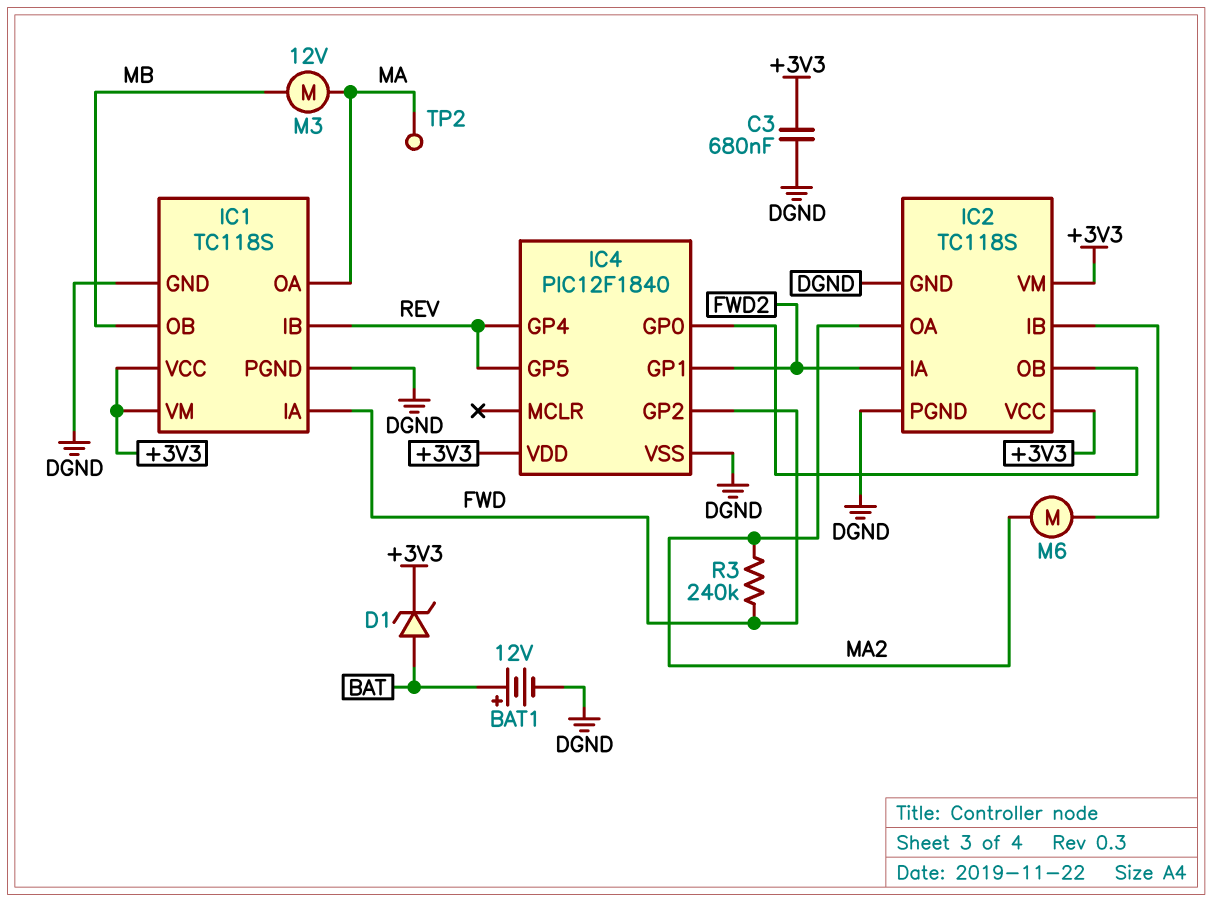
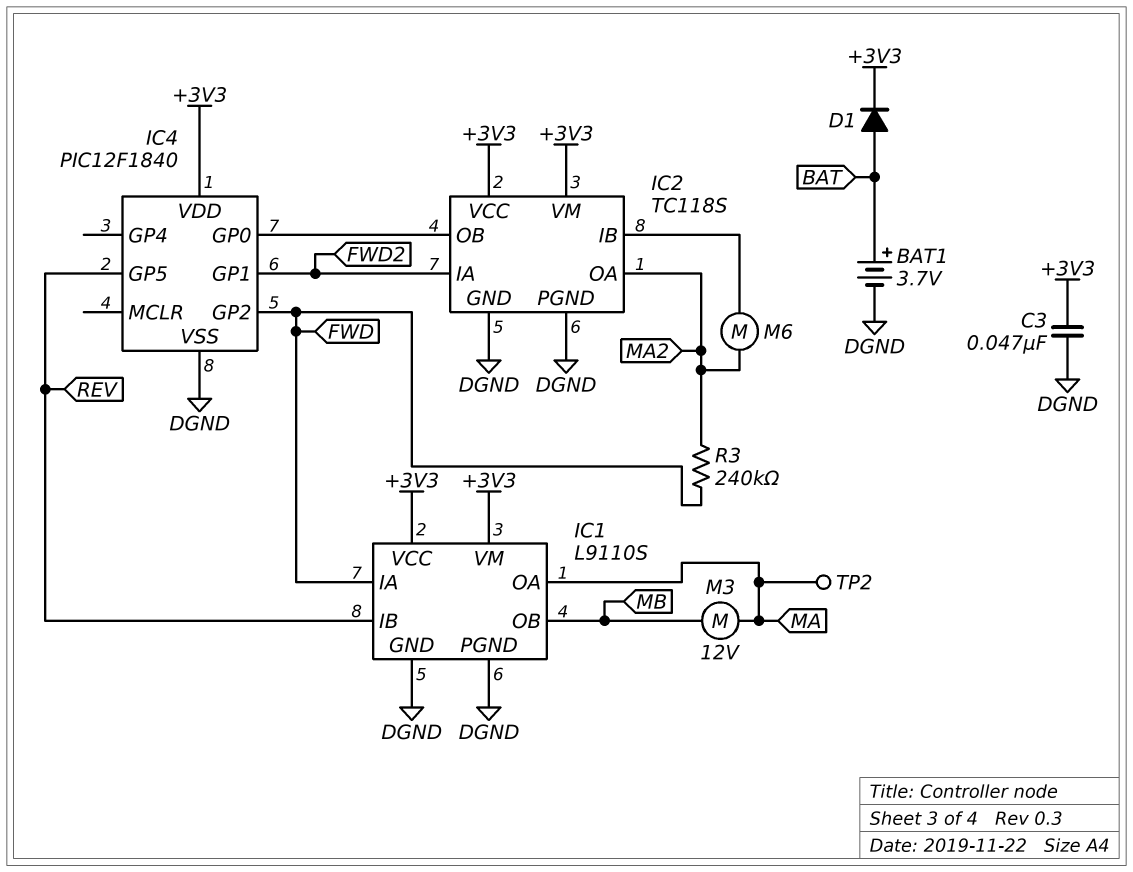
BAT1: 12V (plus BAT, minus DGND) -> 3.7V (plus BAT, minus DGND)
C3: 680nF (+3V3, DGND) -> 47nF (+3V3, DGND)
D1: zener (A BAT, K +3V3) -> diode (A BAT, K +3V3)
IC1: TC118S -> L9110S
IC4 pin GP4: REV -> none

